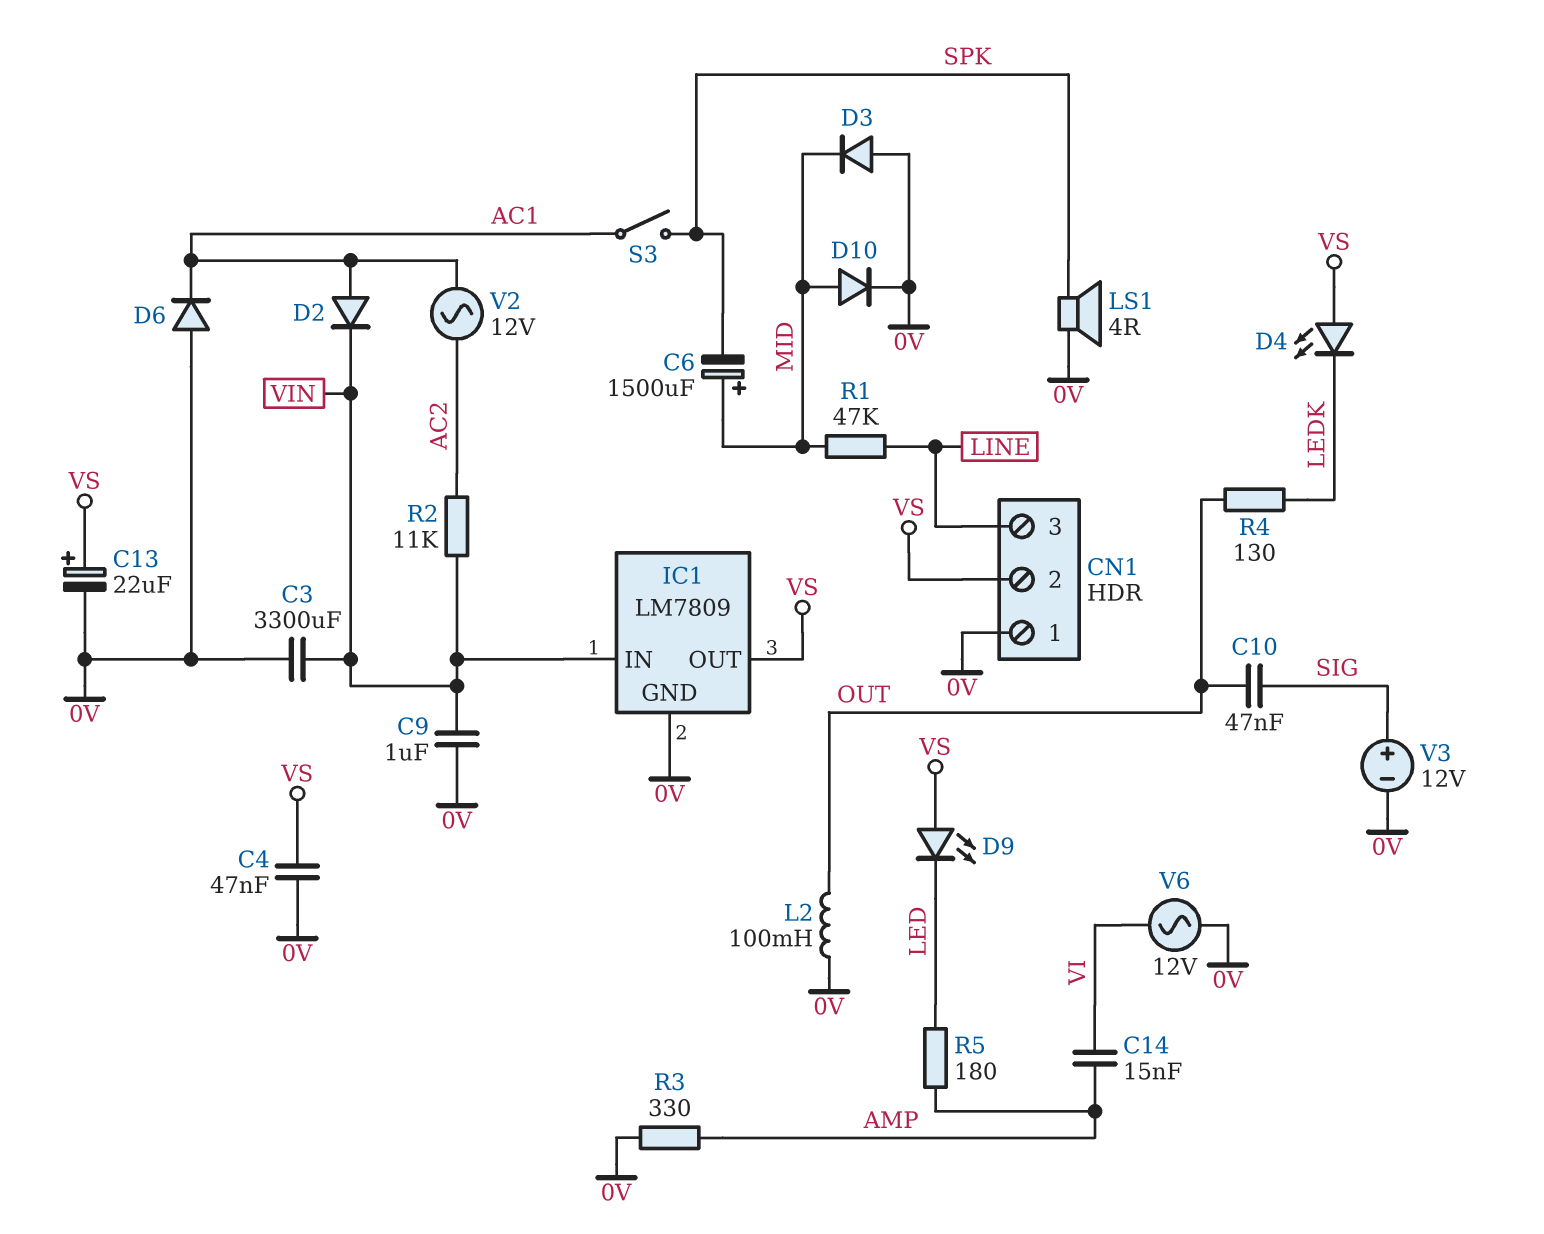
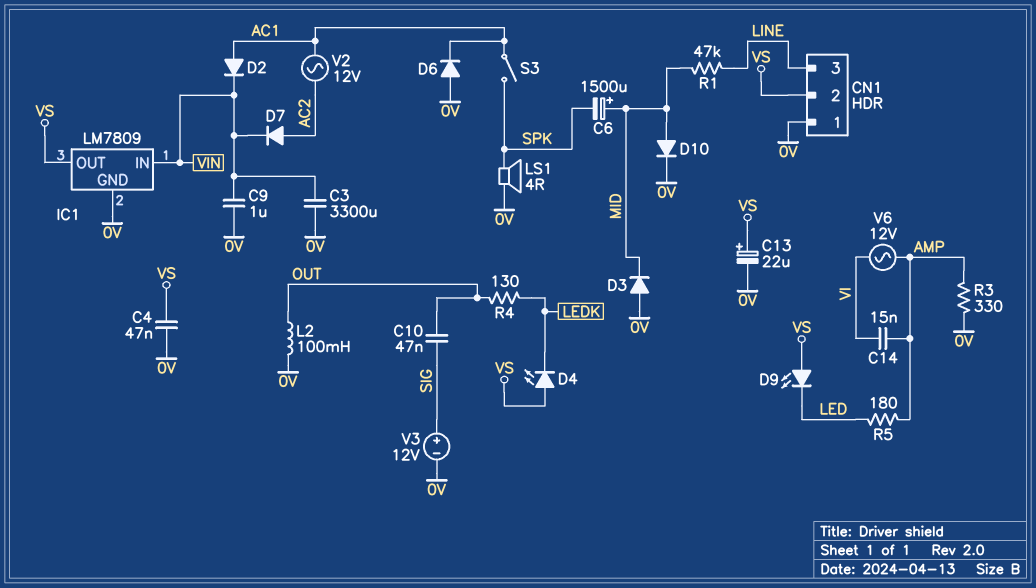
D7: none -> diode (A AC2, K VIN)
R2: 11k (AC2, VIN) -> none
V6: AC 12V (0V, VI) -> AC 12V (AMP, VI)

